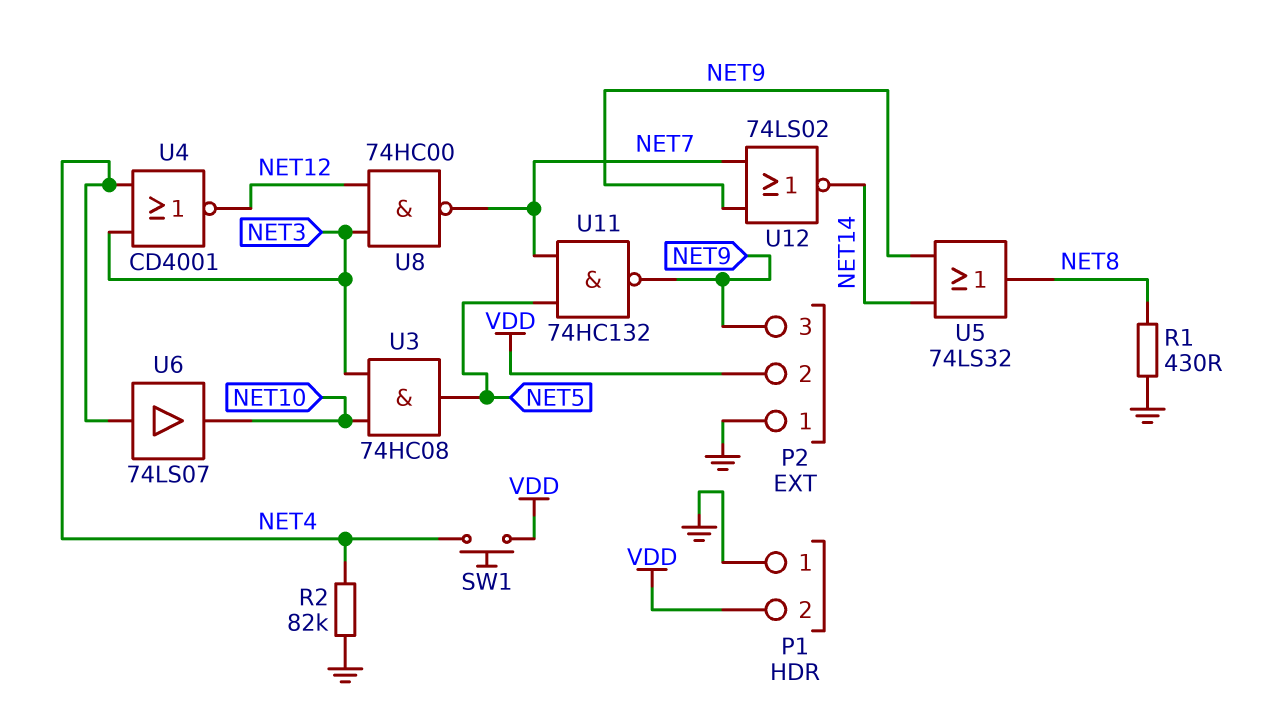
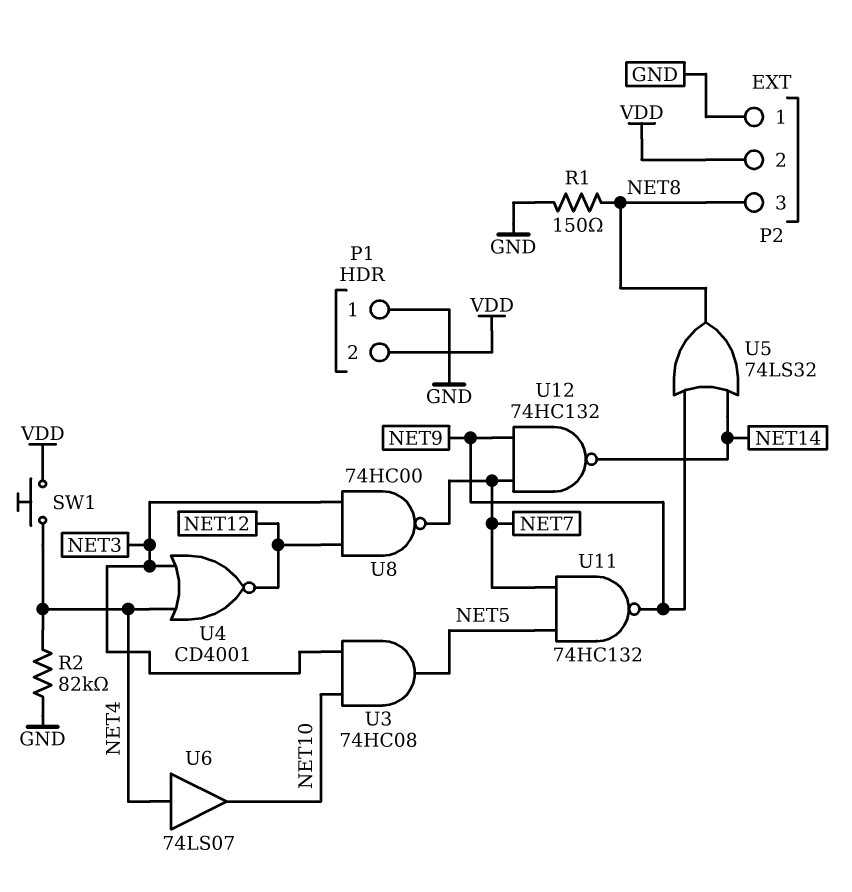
P2 pin 3: NET9 -> NET8
R1: 430 (GND, NET8) -> 150 (GND, NET8)
U12: NOR 74LS02 (in NET7, in NET9, out NET14) -> NAND 74HC132 (in NET7, in NET9, out NET14)

